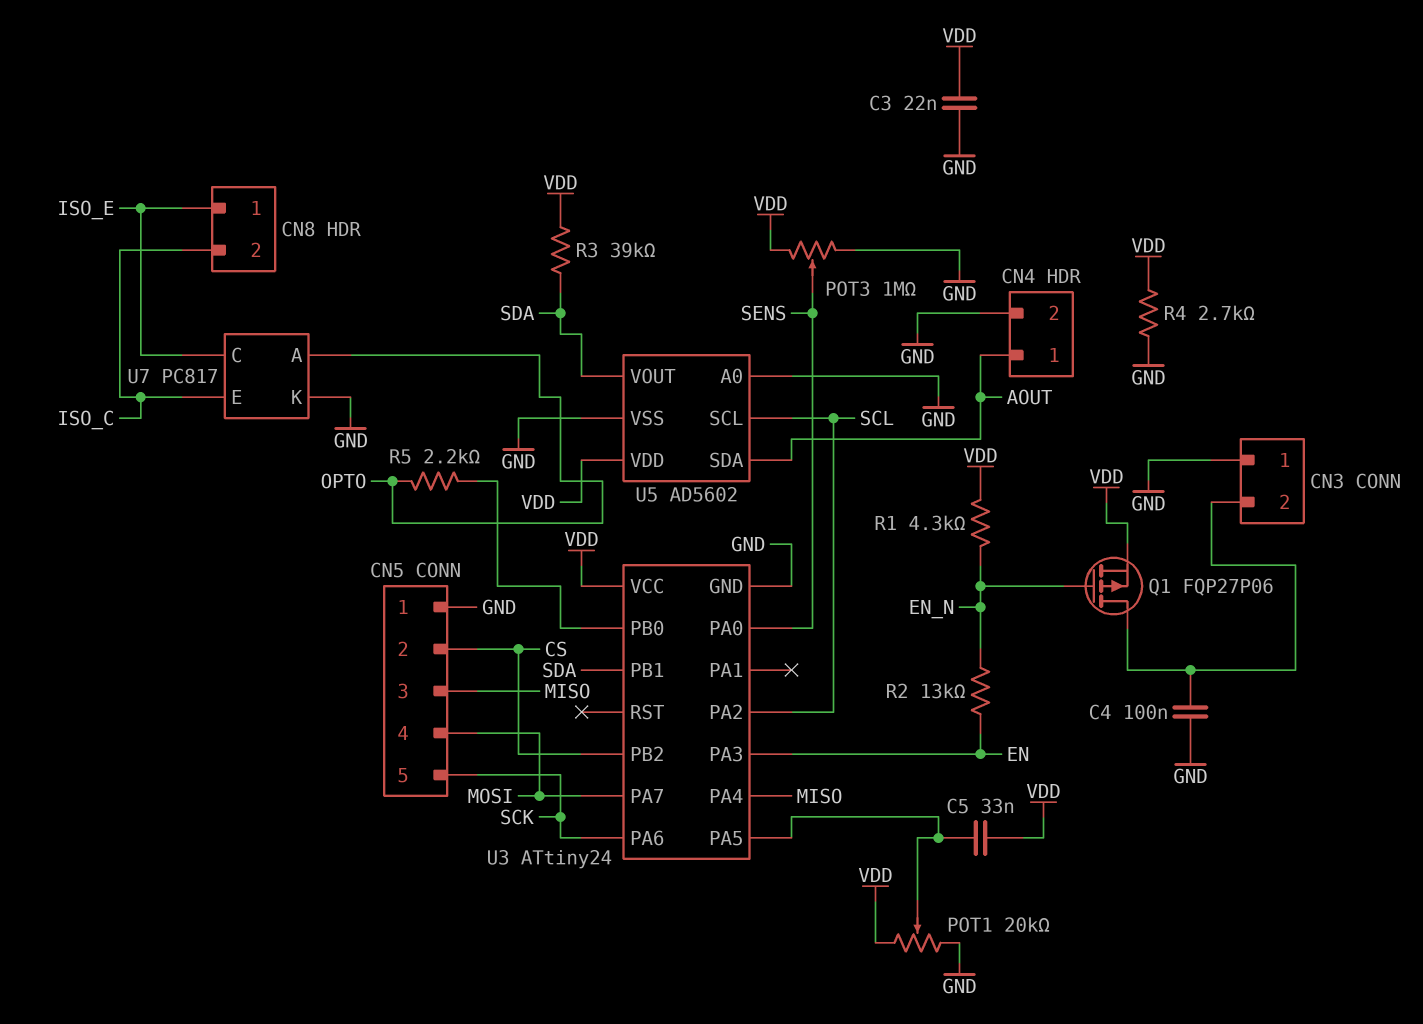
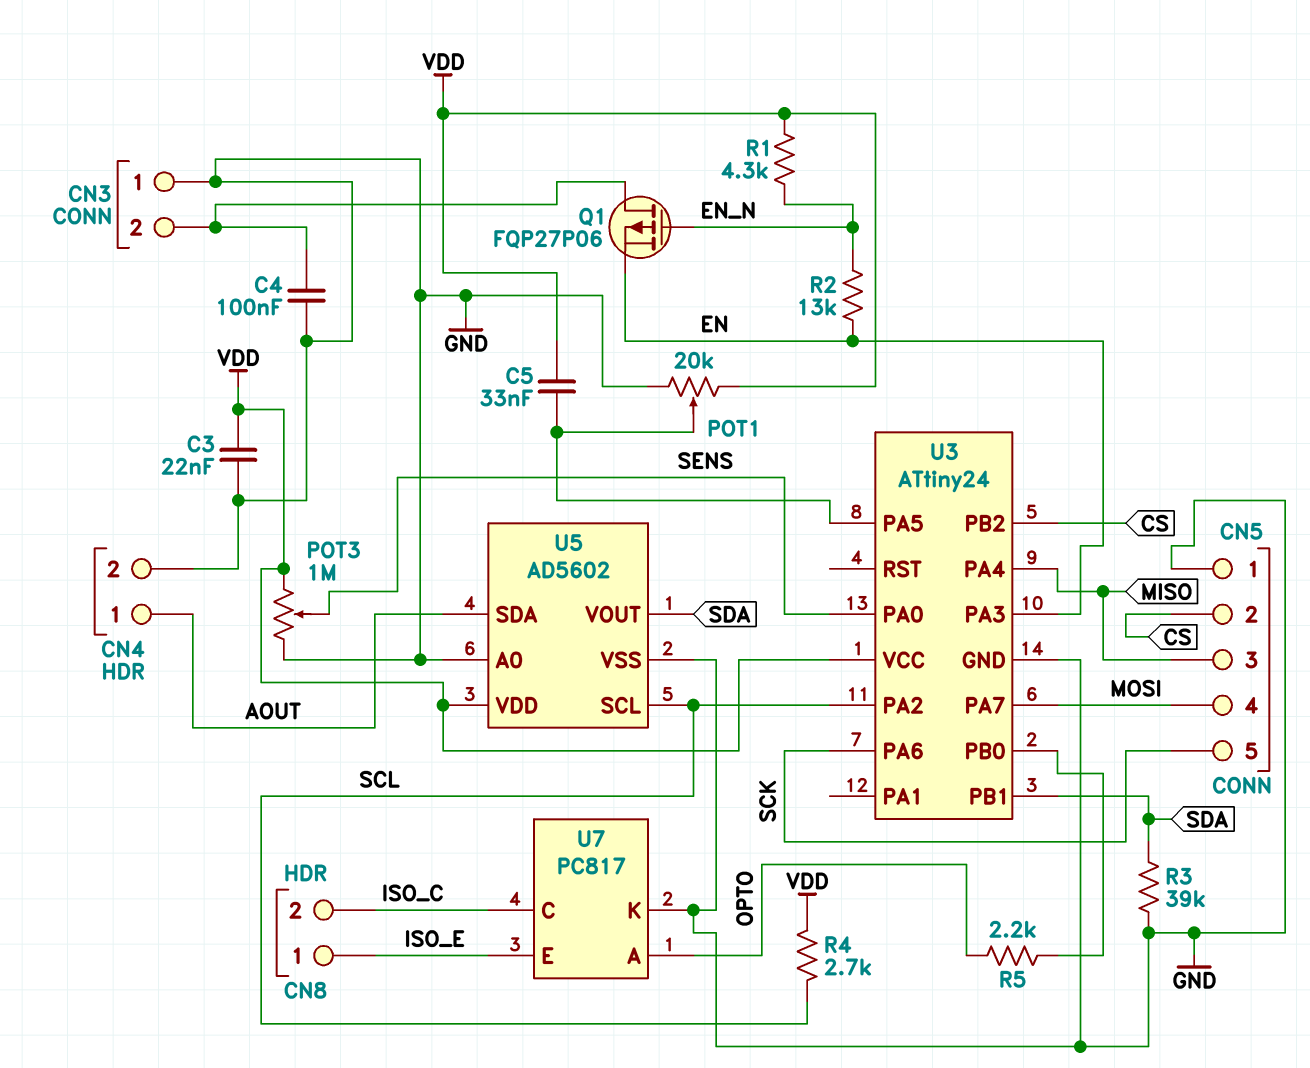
Q1: PMOS FQP27P06 (G EN_N, D CN3/2, S VDD) -> PMOS FQP27P06 (G EN_N, D CN3/2, S EN)
R3: 39k (SDA, VDD) -> 39k (GND, SDA)
R4: 2.7k (GND, VDD) -> 2.7k (SCL, VDD)
U7 pin C: ISO_E -> ISO_C
U7 pin E: ISO_C -> ISO_E

